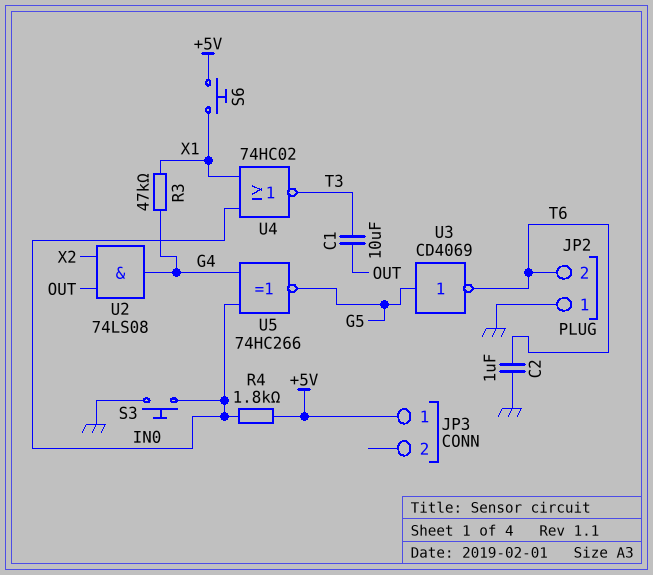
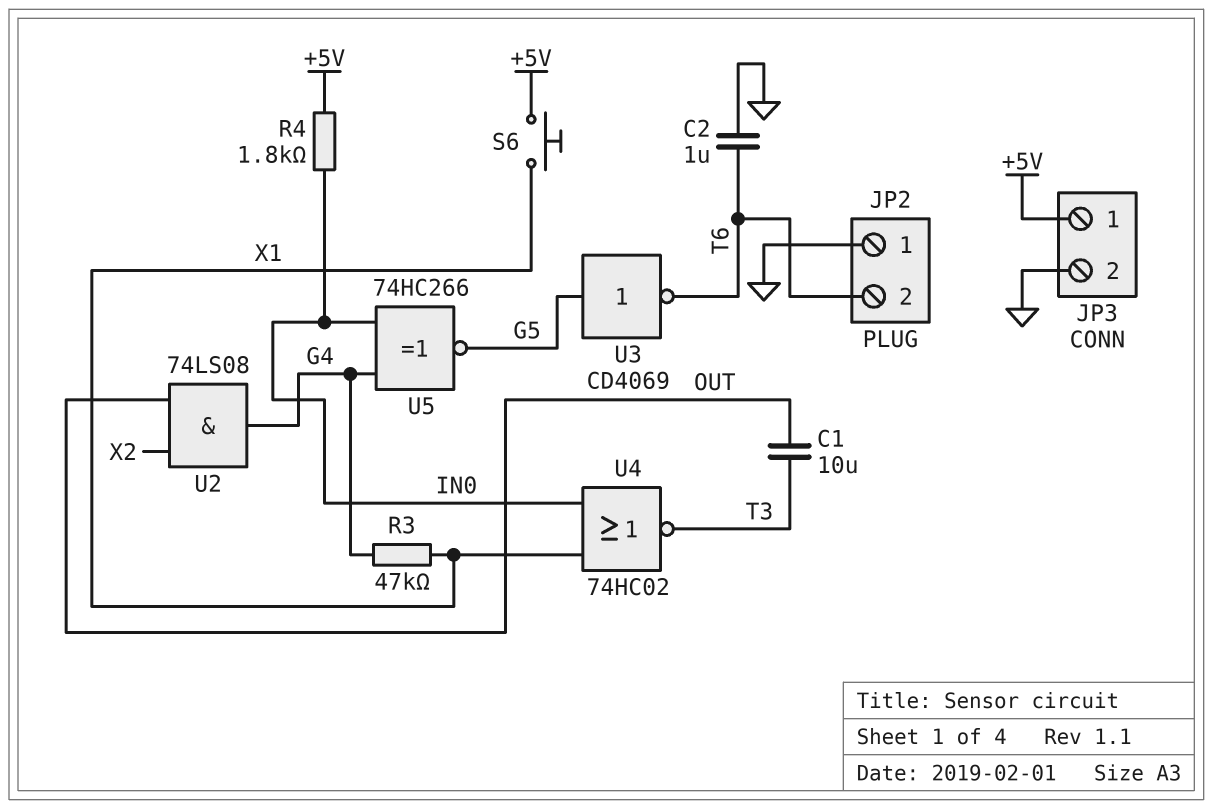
JP3 pin 2: none -> GND
S3: button (GND, IN0) -> none

